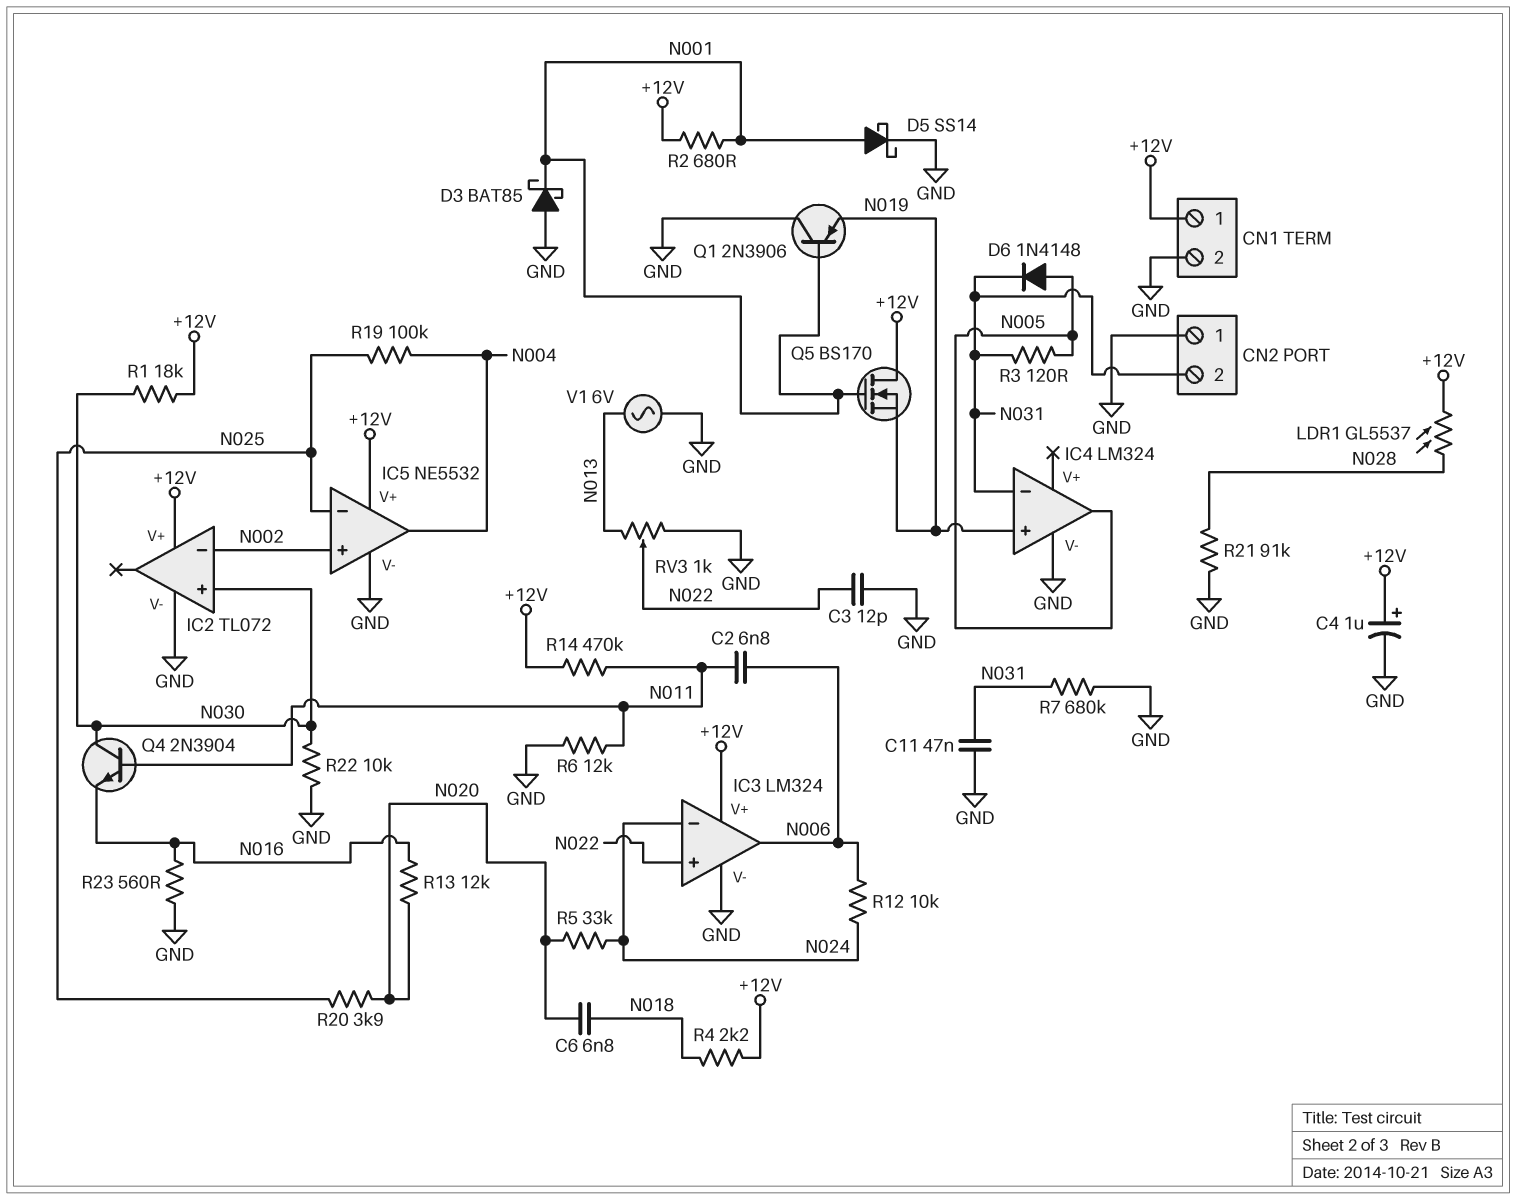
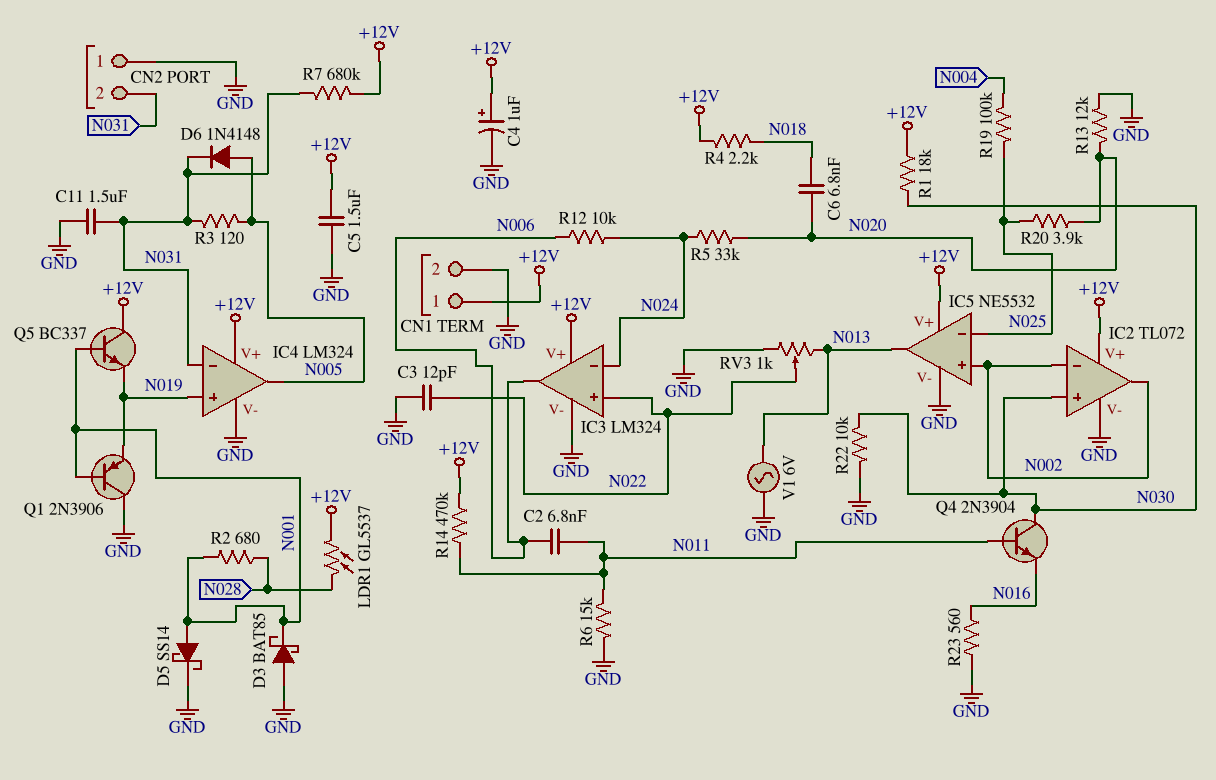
C5: none -> 1.5uF (+12V, GND)
C11: 47nF (GND, N031) -> 1.5uF (GND, N031)
IC2 pin out: none -> N002
IC4 pin V+: none -> +12V
IC5 pin out: N004 -> N013
Q5: NMOS BS170 (G N001, D +12V, S N019) -> NPN BC337 (B N001, C +12V, E N019)
R2: 680 (+12V, N001) -> 680 (N001, N028)
R6: 12k (GND, N011) -> 15k (GND, N011)
R7: 680k (GND, N031) -> 680k (+12V, N031)
R13: 12k (N016, N020) -> 12k (GND, N020)
R21: 91k (GND, N028) -> none

